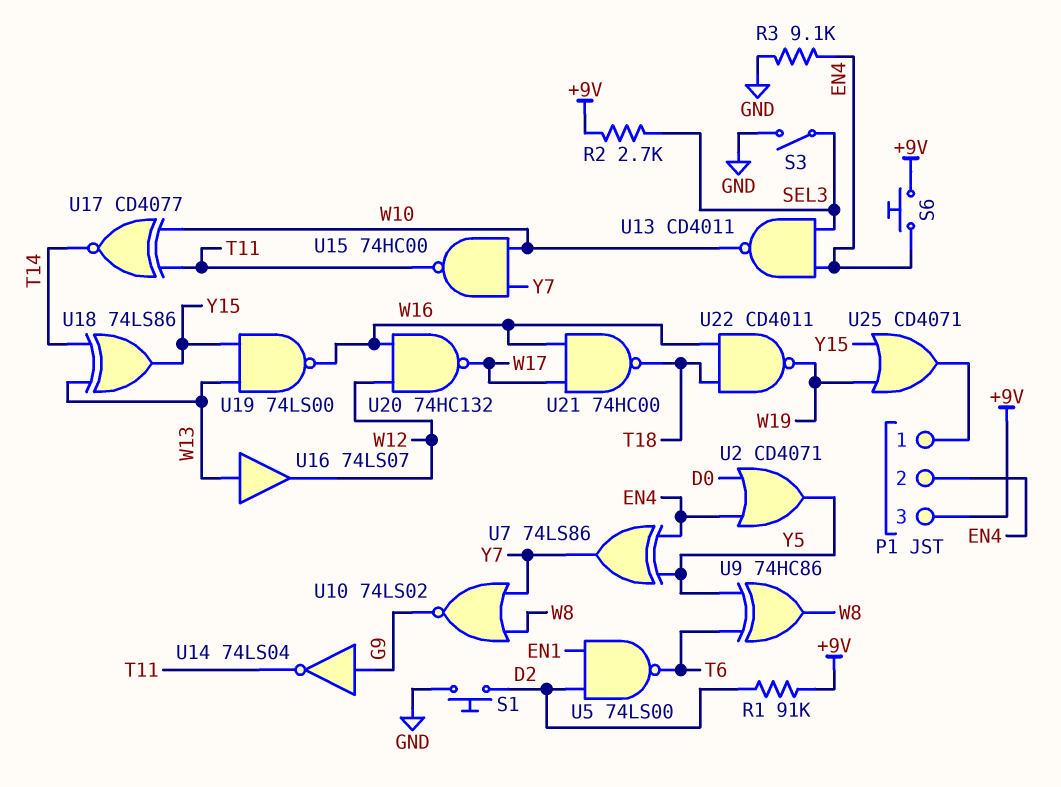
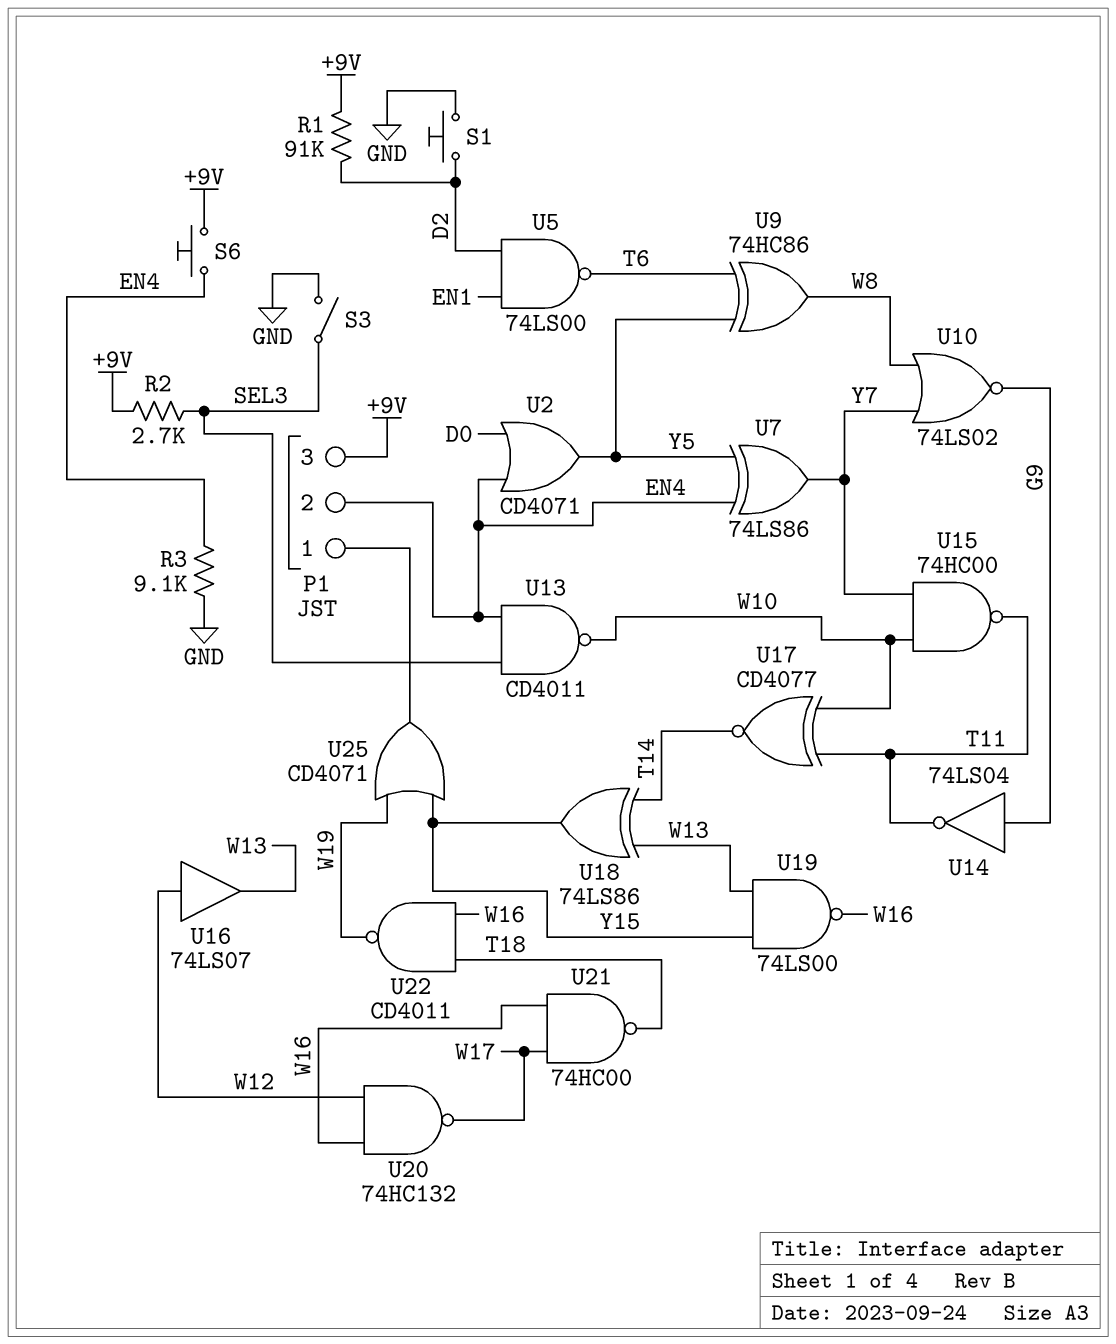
U16: buffer 74LS07 (in W13, out W12) -> buffer 74LS07 (in W12, out W13)

